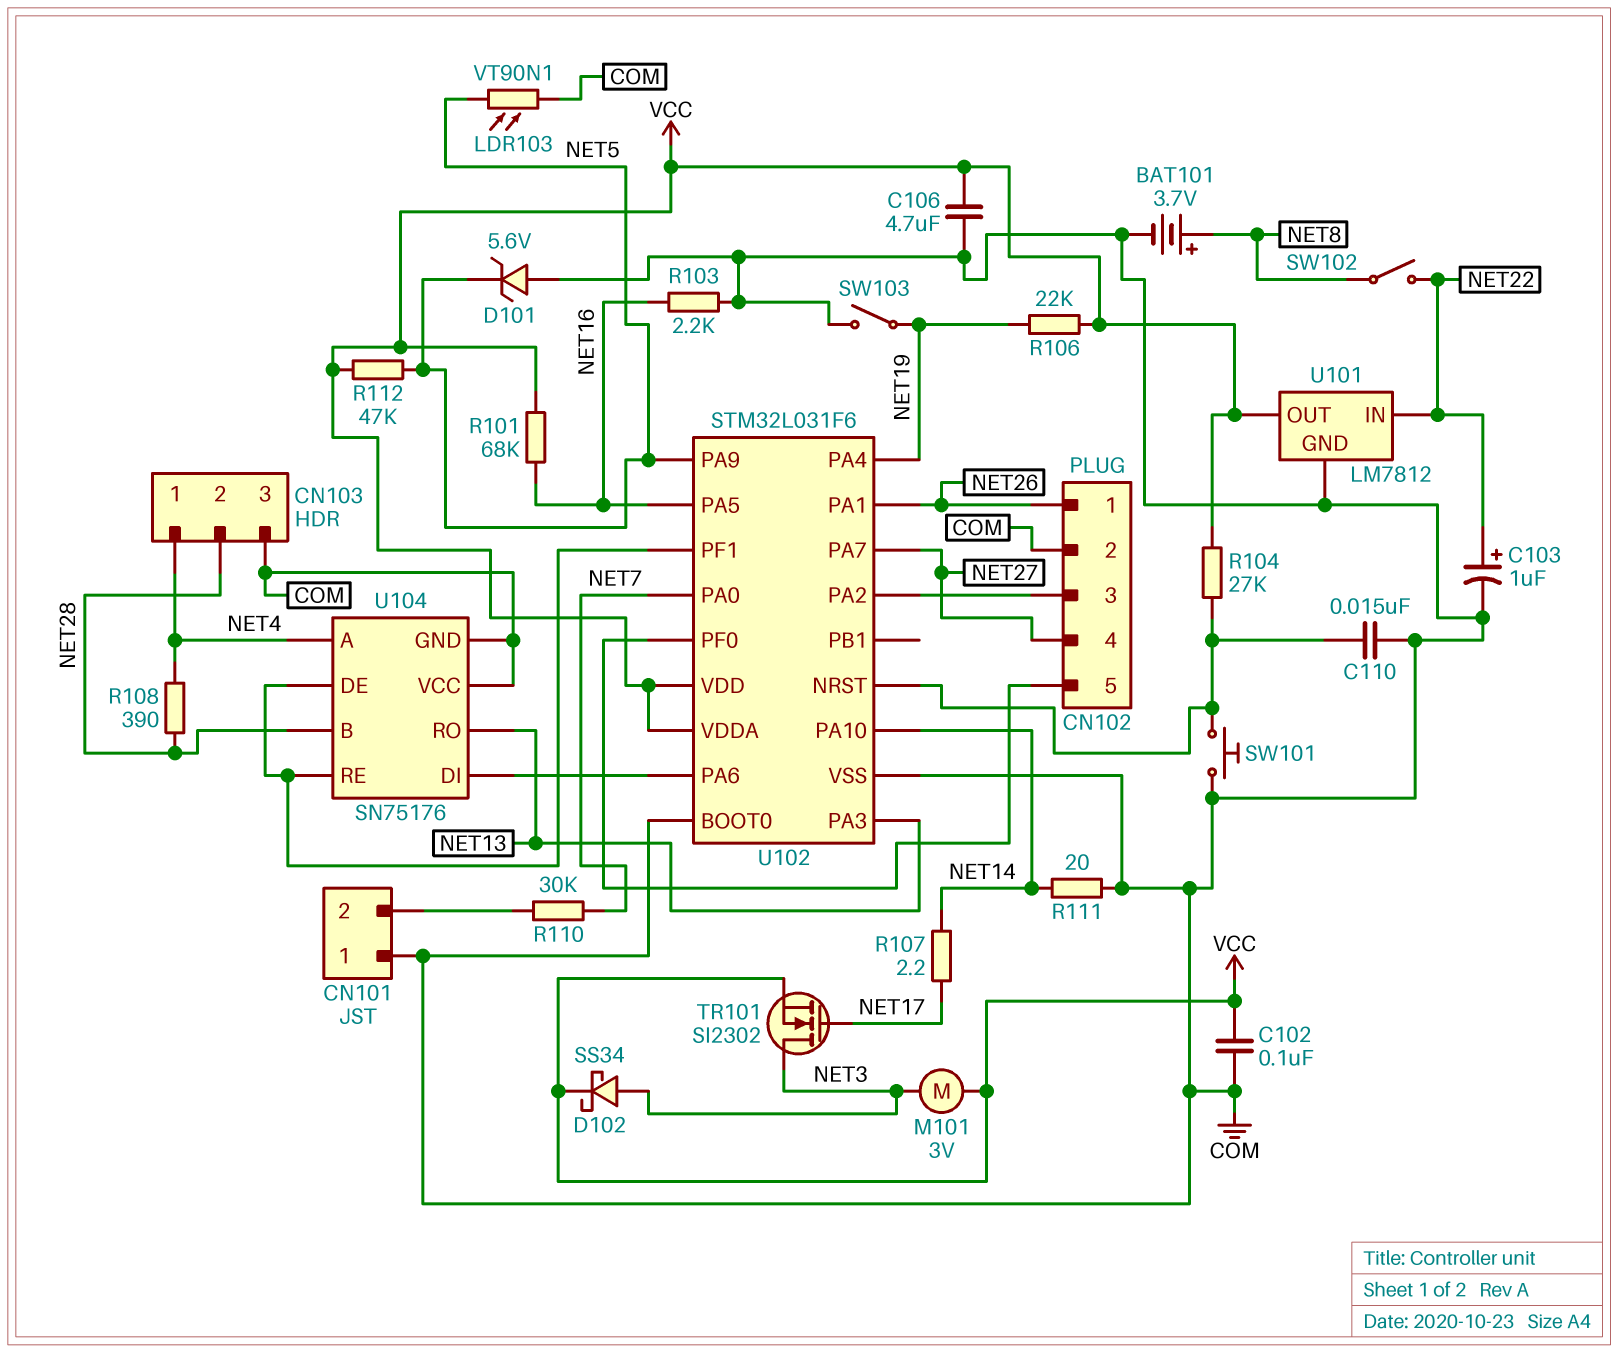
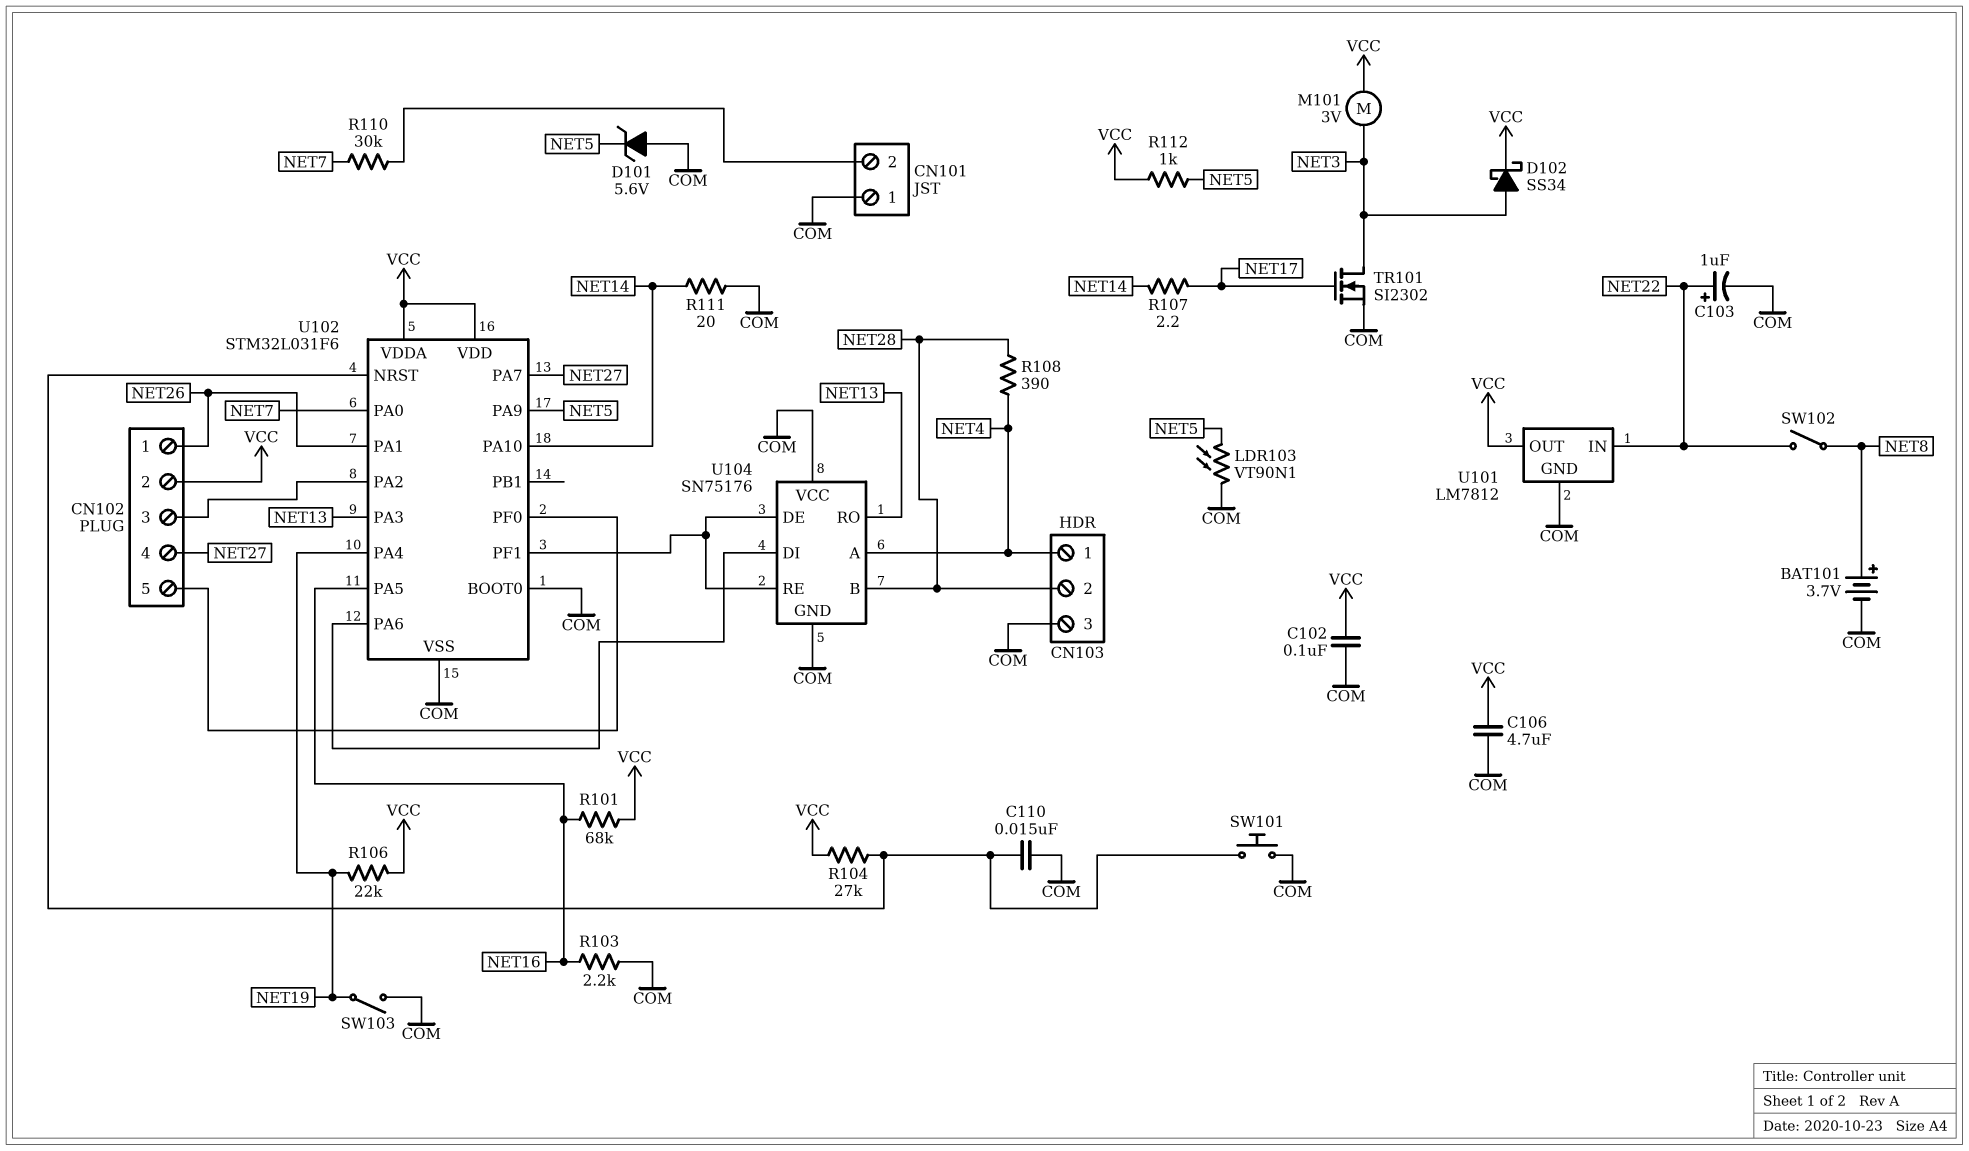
CN102 pin 2: COM -> VCC
R112: 47k (NET5, VCC) -> 1k (NET5, VCC)
TR101: NMOS SI2302 (G NET17, D NET3, S VCC) -> NMOS SI2302 (G NET17, D NET3, S COM)

